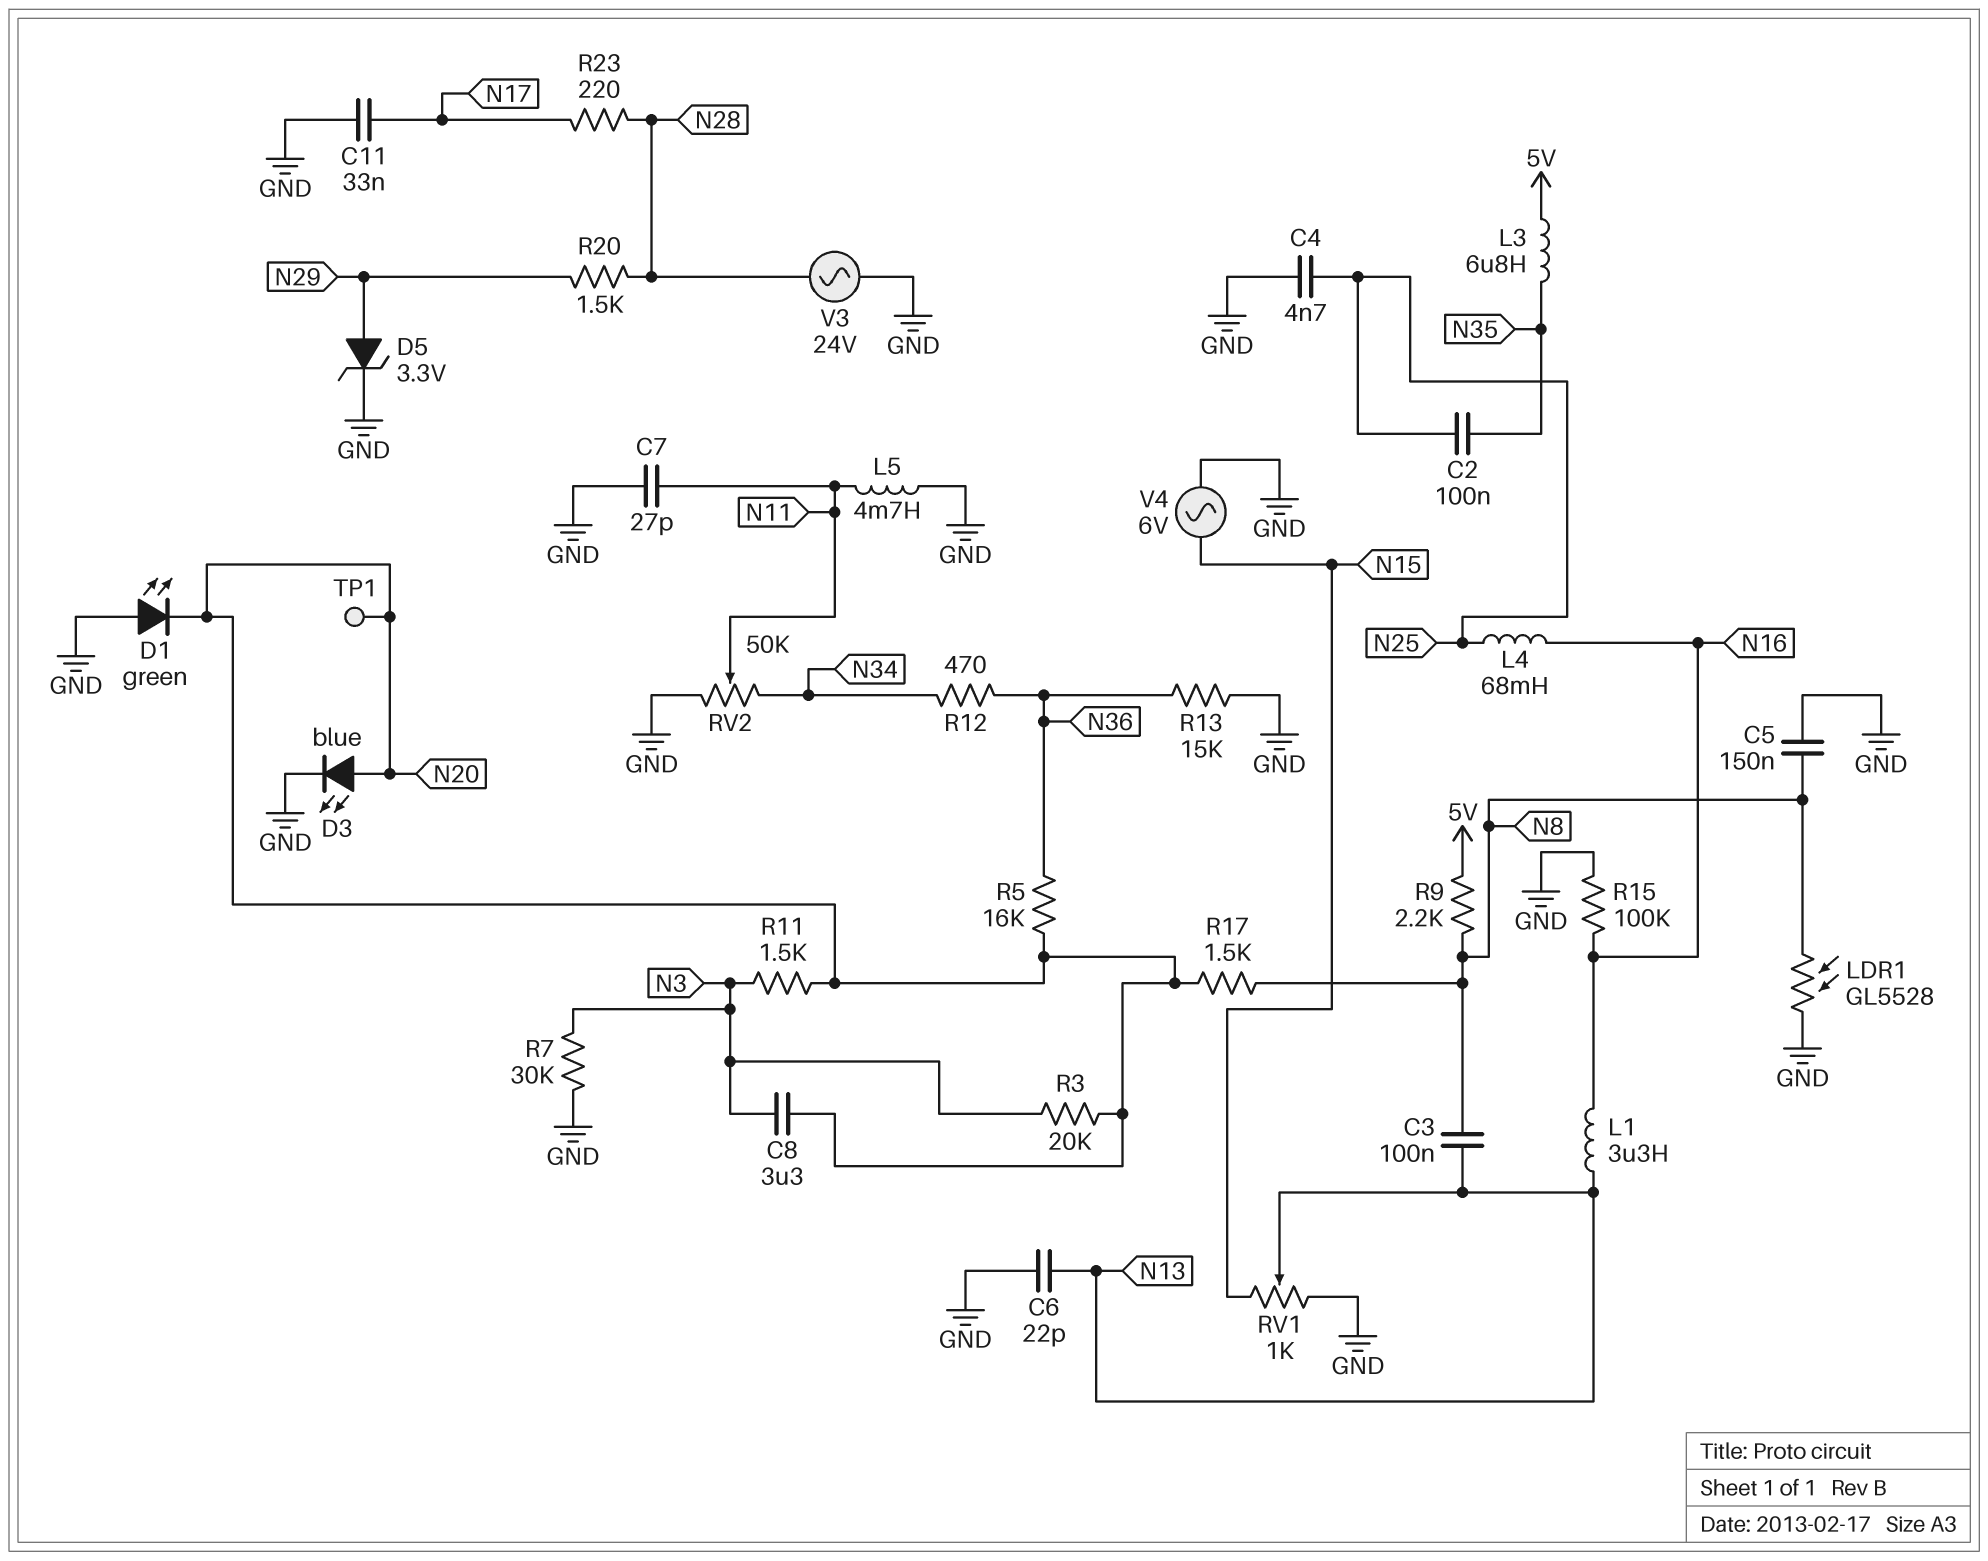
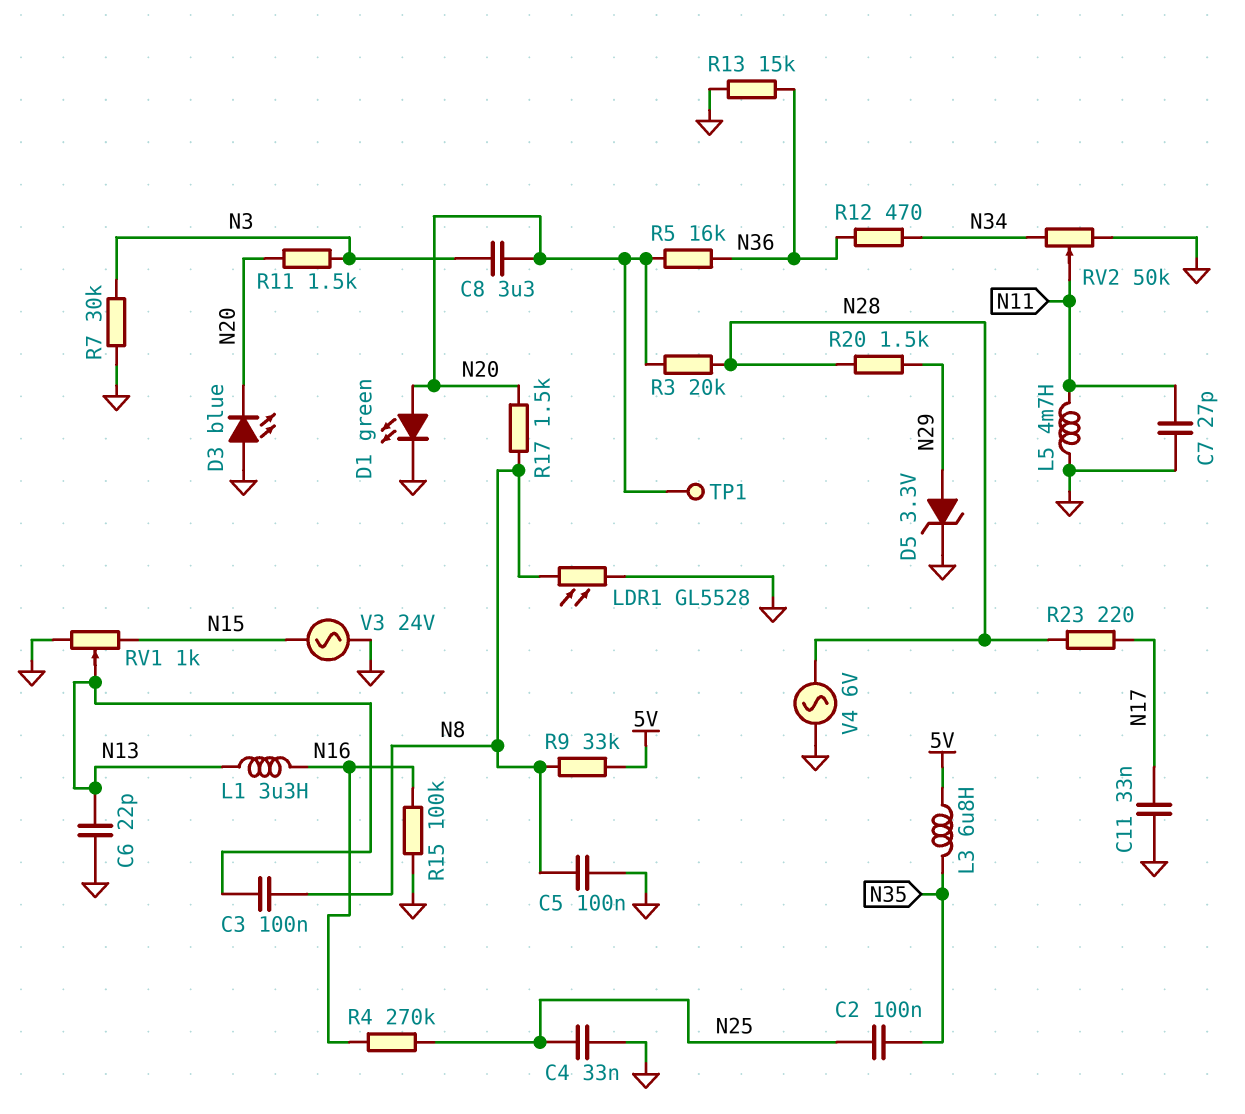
C4: 4.7nF (GND, N25) -> 33nF (GND, N25)
C5: 150nF (GND, N8) -> 100nF (GND, N8)
D1: LED green (A GND, K N20) -> LED green (A N20, K GND)
D3: LED blue (A N20, K GND) -> LED blue (A GND, K N20)
L4: 68mH (N16, N25) -> none
R3: 20k (N3, N20) -> 20k (N20, N28)
R4: none -> 270k (N16, N25)
R9: 2.2k (5V, N8) -> 33k (5V, N8)
V3: AC 24V (GND, N28) -> AC 24V (GND, N15)
V4: AC 6V (GND, N15) -> AC 6V (GND, N28)

